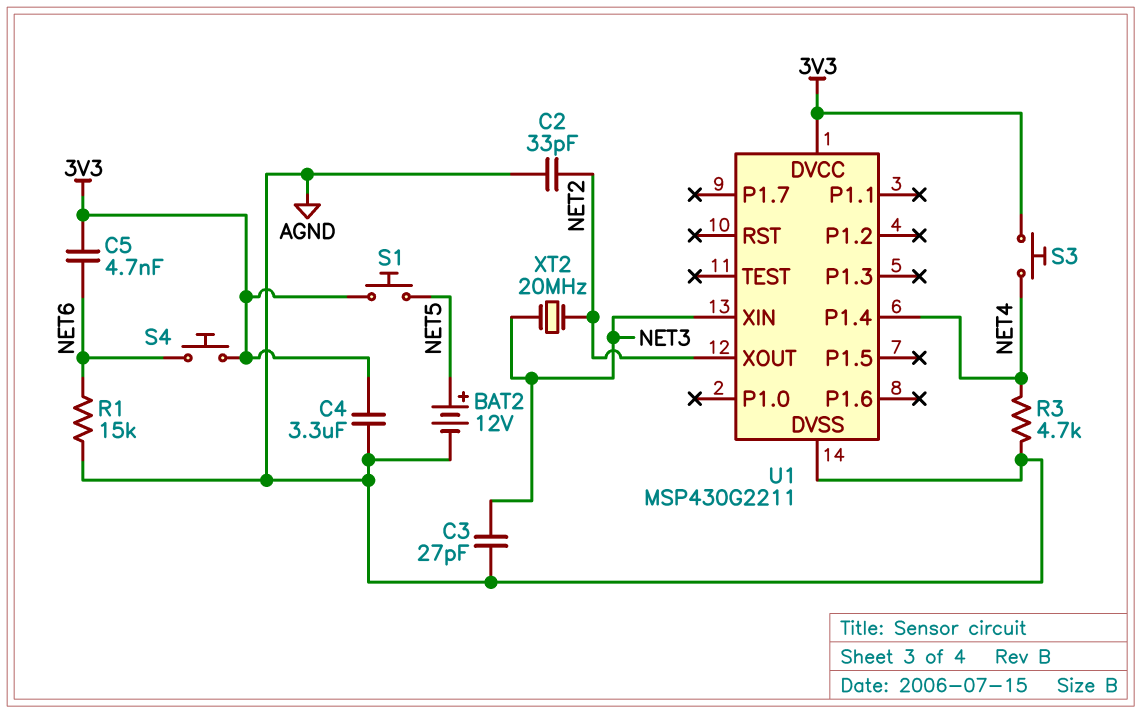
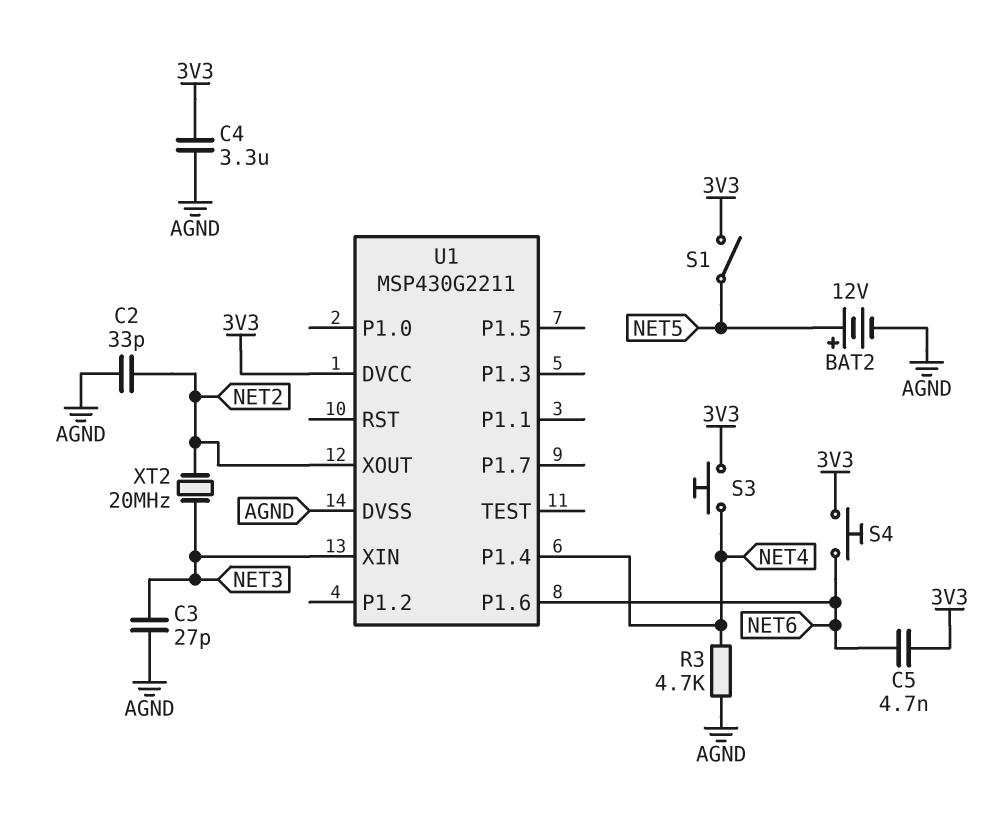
R1: 15k (AGND, NET6) -> none
S1: button (3V3, NET5) -> switch (3V3, NET5)
U1 pin P1.6: none -> NET6

